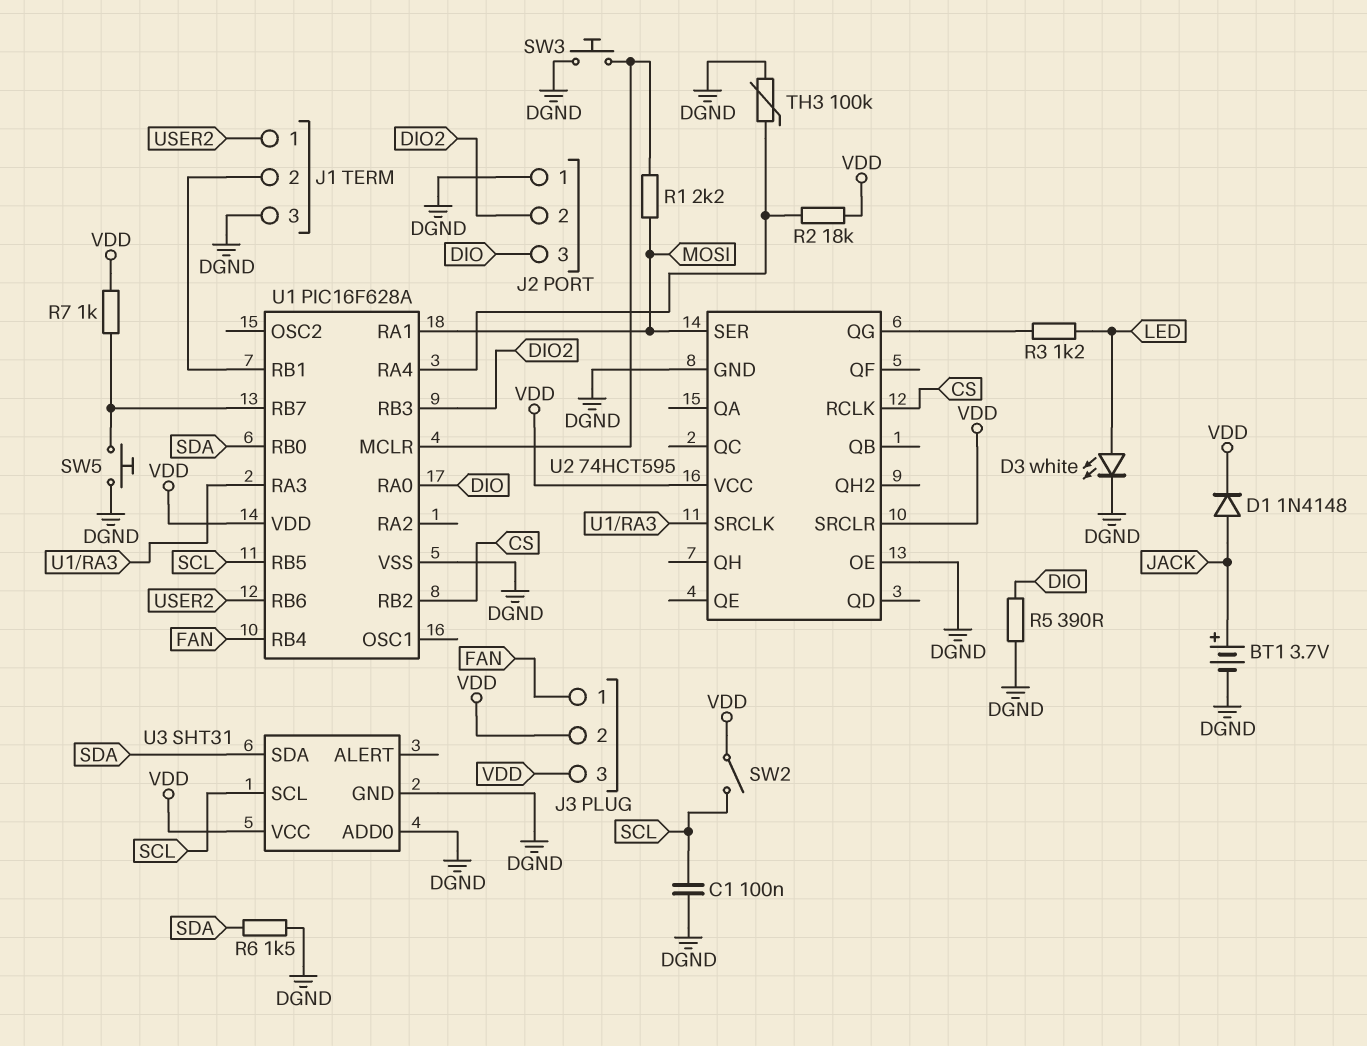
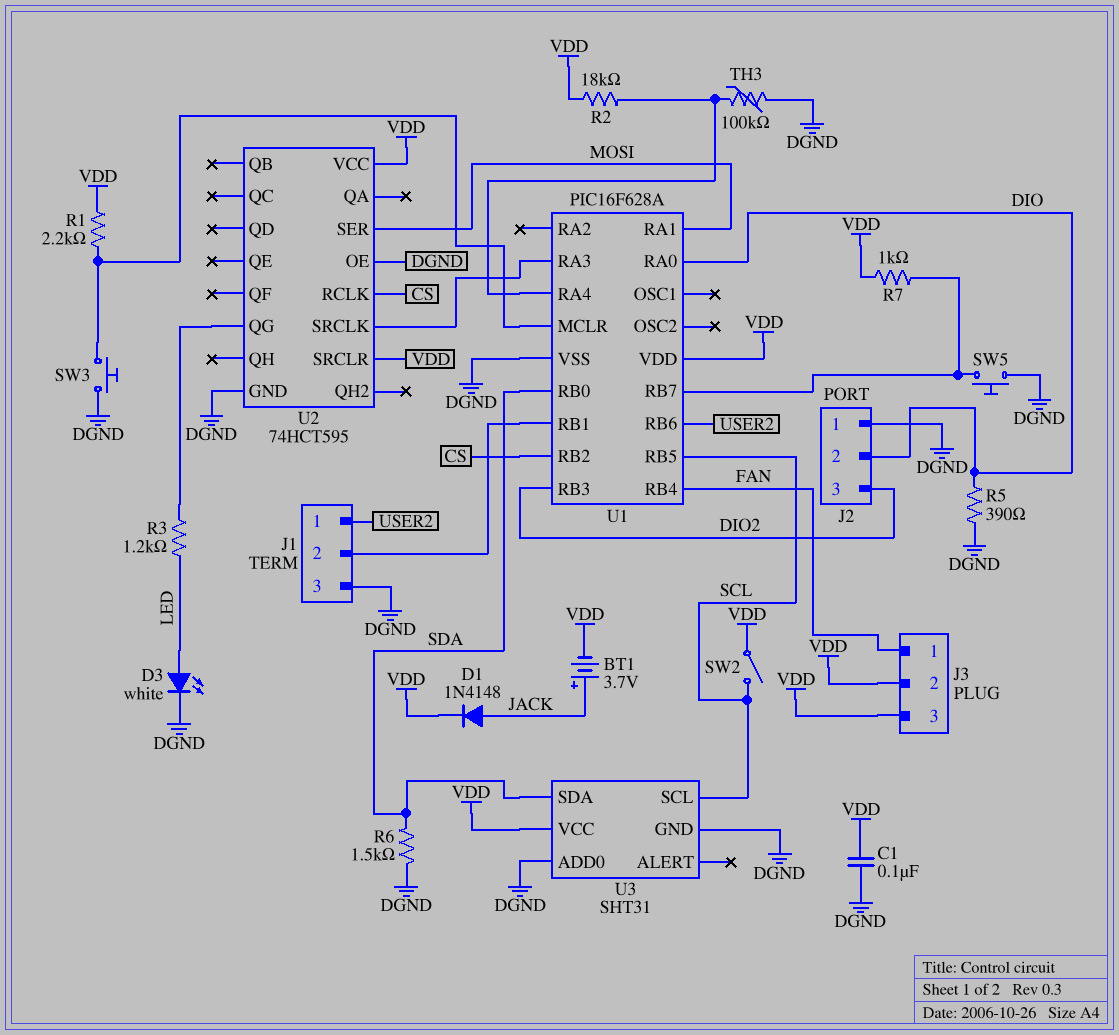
BT1: 3.7V (plus JACK, minus DGND) -> 3.7V (plus JACK, minus VDD)
C1: 100nF (DGND, SCL) -> 100nF (DGND, VDD)
J2 pin 2: DIO2 -> DIO
J2 pin 3: DIO -> DIO2
R1: 2.2k (MOSI, U1/MCLR) -> 2.2k (U1/MCLR, VDD)

